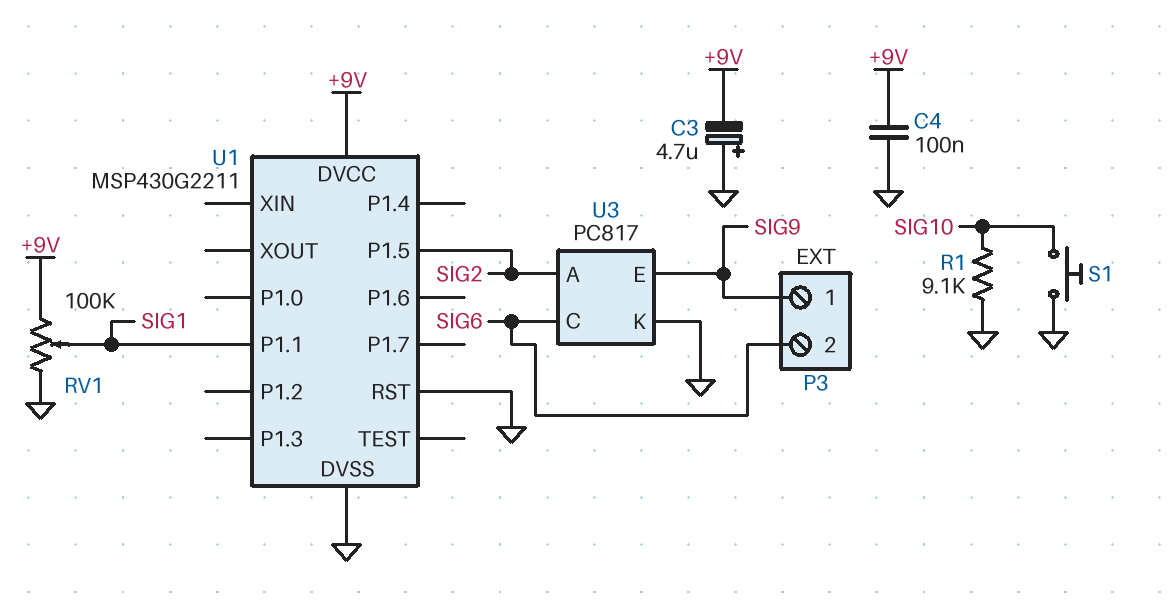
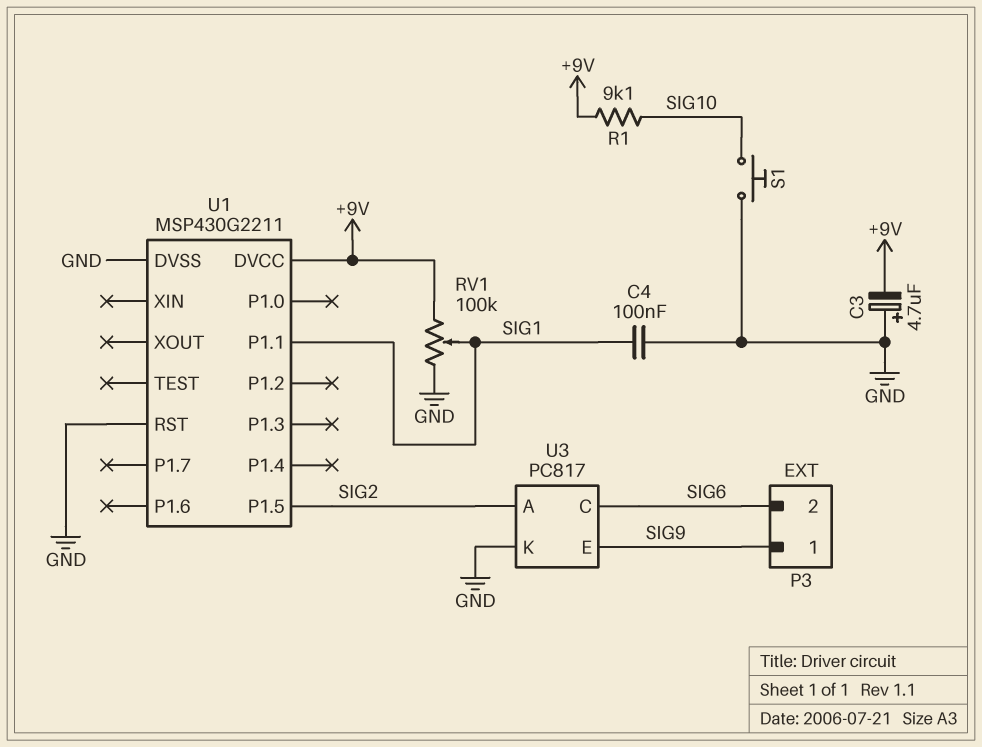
C4: 100nF (+9V, GND) -> 100nF (GND, SIG1)
R1: 9.1k (GND, SIG10) -> 9.1k (+9V, SIG10)

